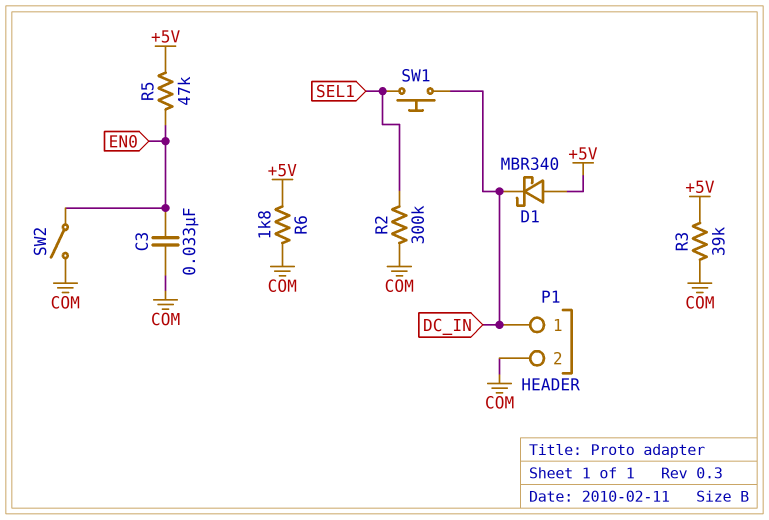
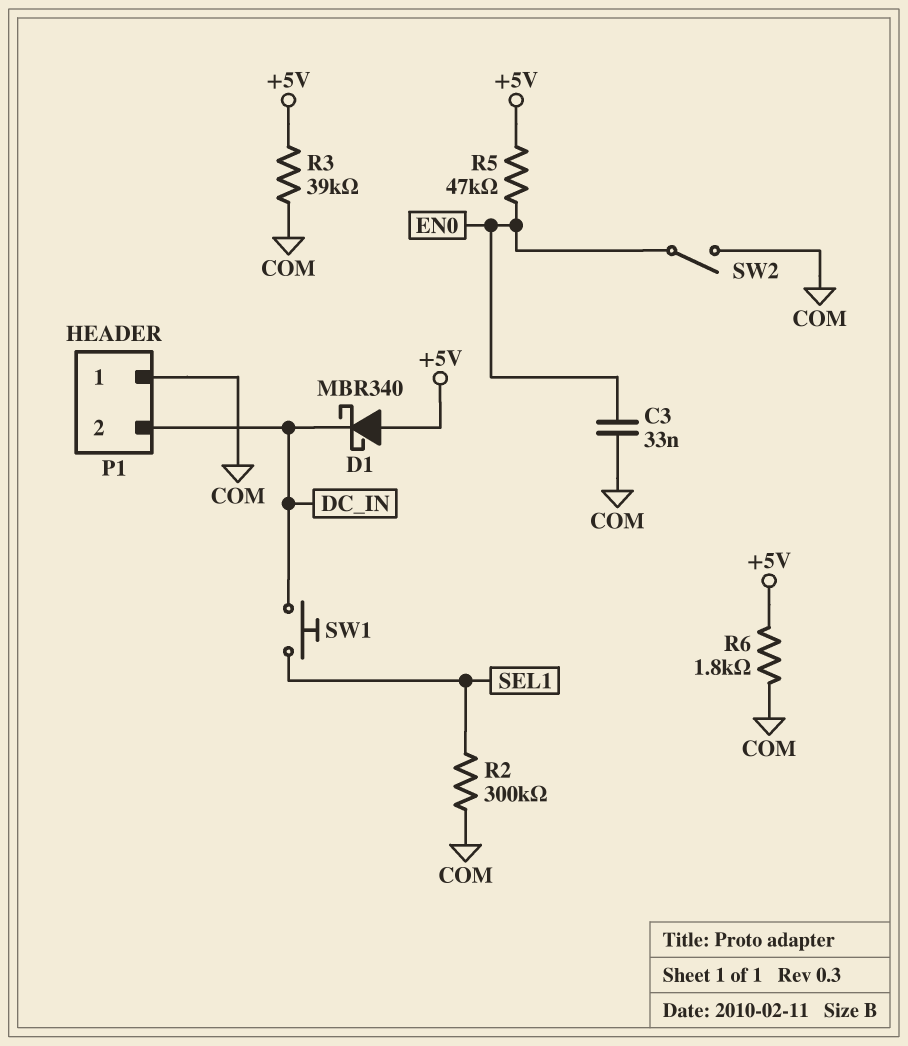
P1 pin 1: DC_IN -> COM
P1 pin 2: COM -> DC_IN

